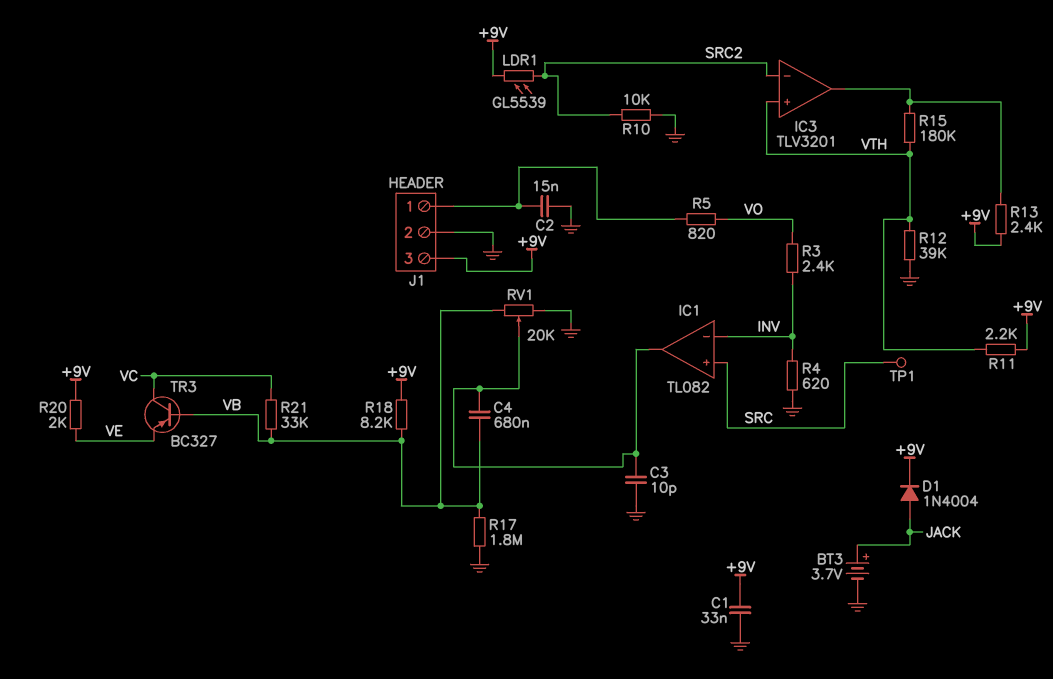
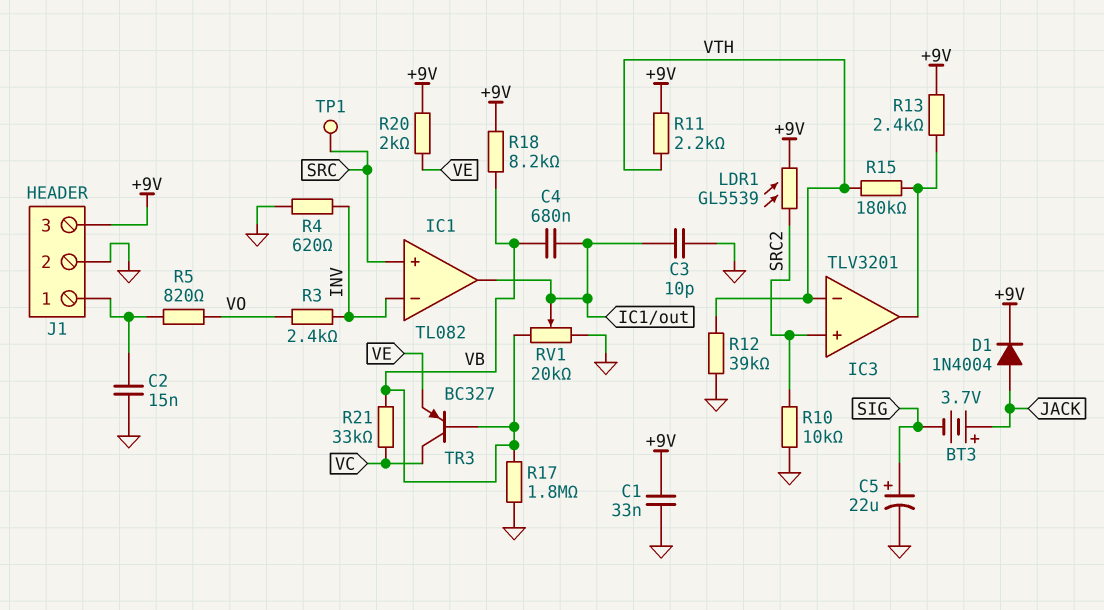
BT3: 3.7V (plus JACK, minus GND) -> 3.7V (plus JACK, minus SIG)
C5: none -> 22uF (plus SIG, minus GND)
IC3 pin in+: VTH -> SRC2
IC3 pin in-: SRC2 -> VTH

